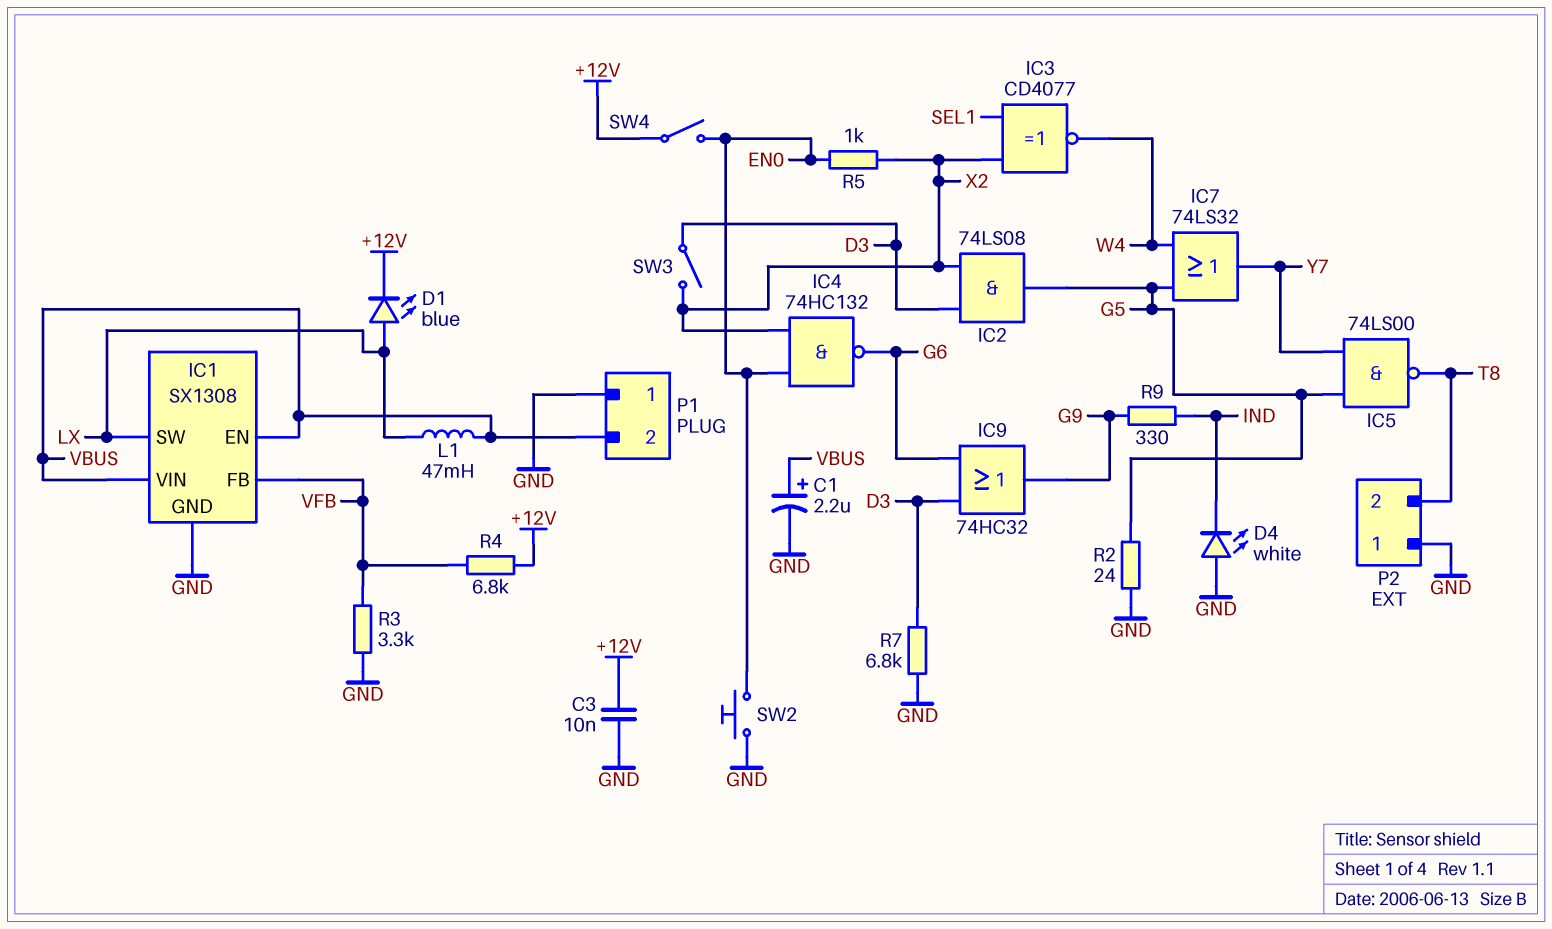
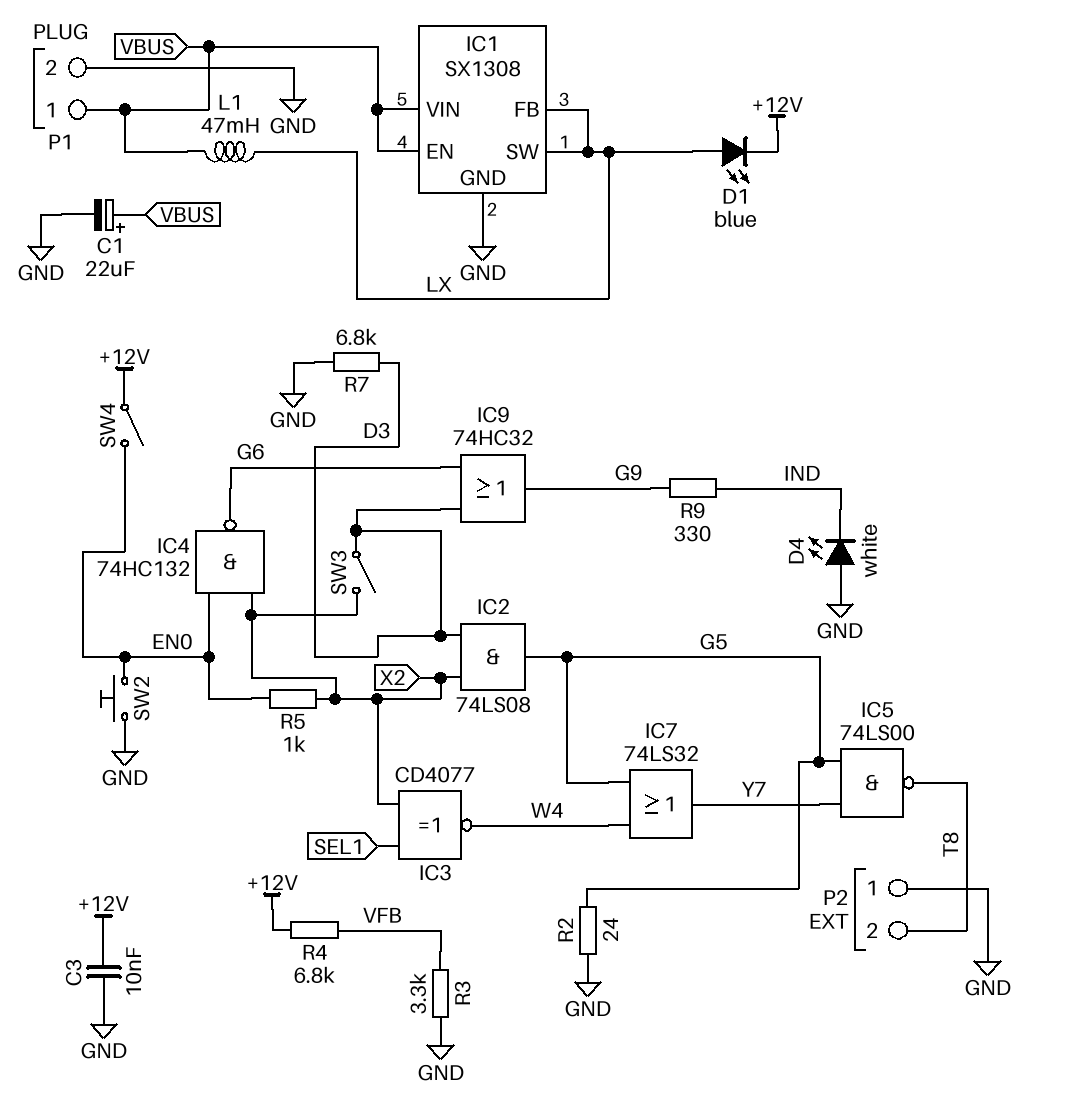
C1: 2.2uF (plus VBUS, minus GND) -> 22uF (plus VBUS, minus GND)
IC1 pin FB: VFB -> LX
P1 pin 1: GND -> VBUS
P1 pin 2: VBUS -> GND

